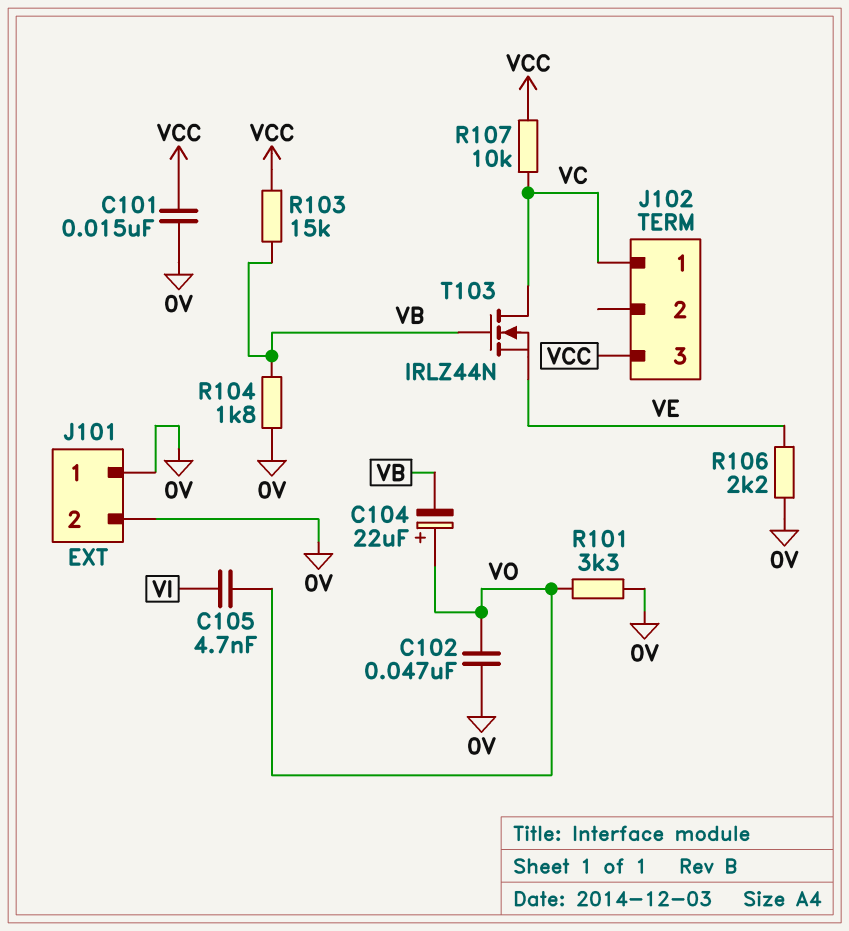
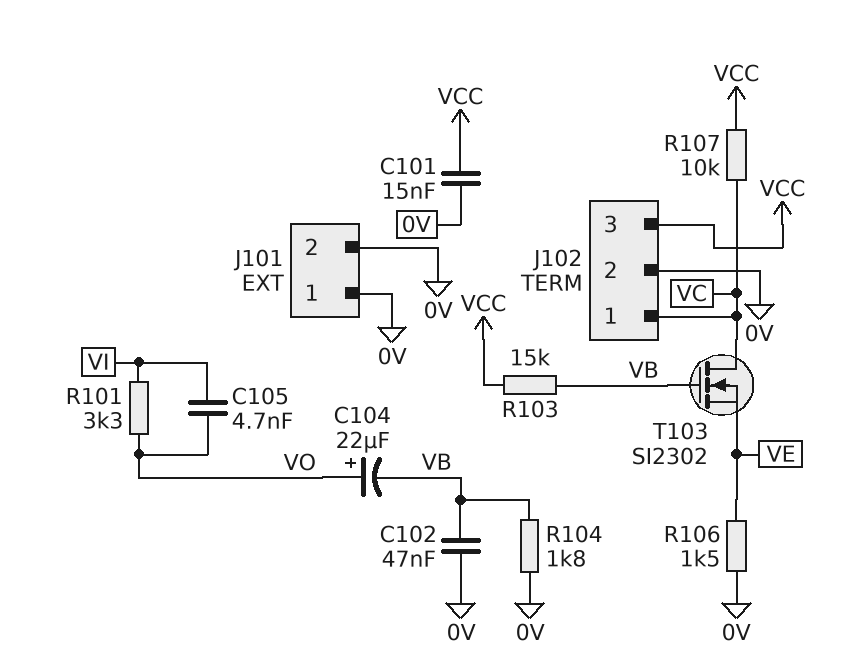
C102: 47nF (0V, VO) -> 47nF (0V, VB)
J102 pin 2: none -> 0V
R101: 3.3k (0V, VO) -> 3.3k (VI, VO)
R106: 2.2k (0V, VE) -> 1.5k (0V, VE)
T103: NMOS IRLZ44N (G VB, D VC, S VE) -> NMOS SI2302 (G VB, D VC, S VE)

